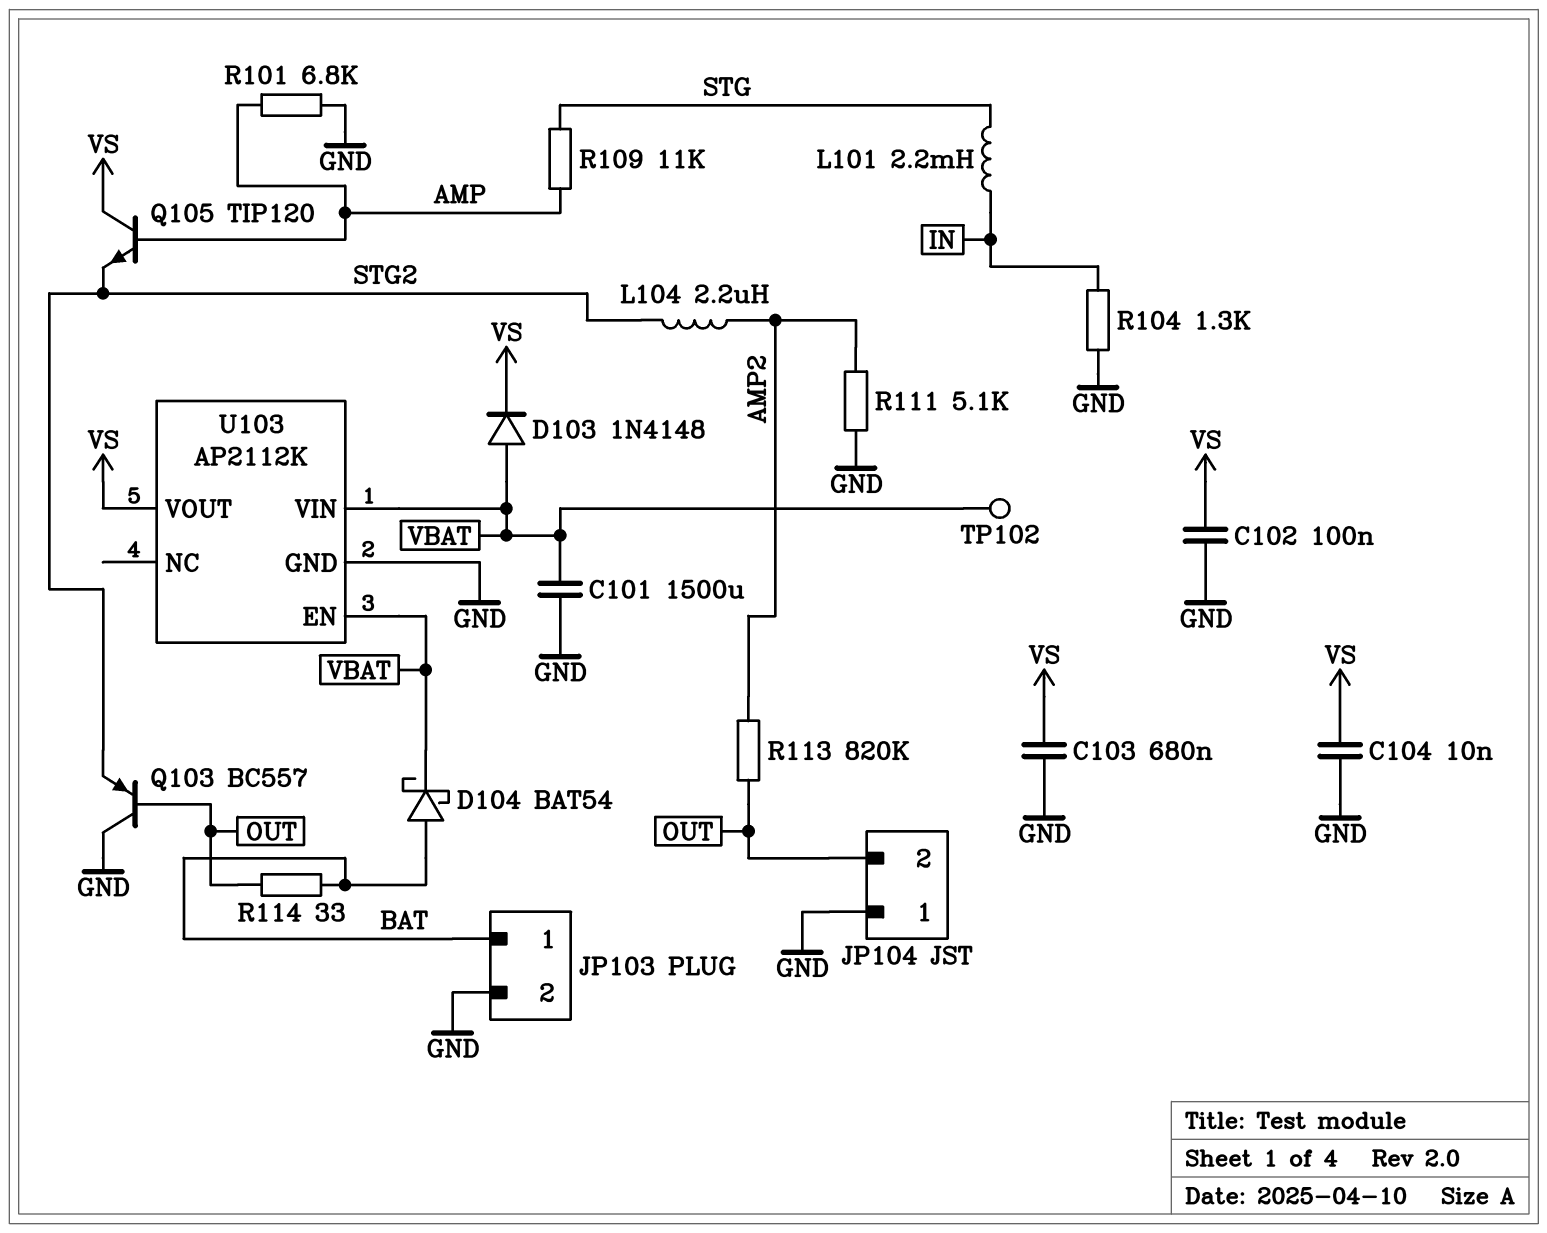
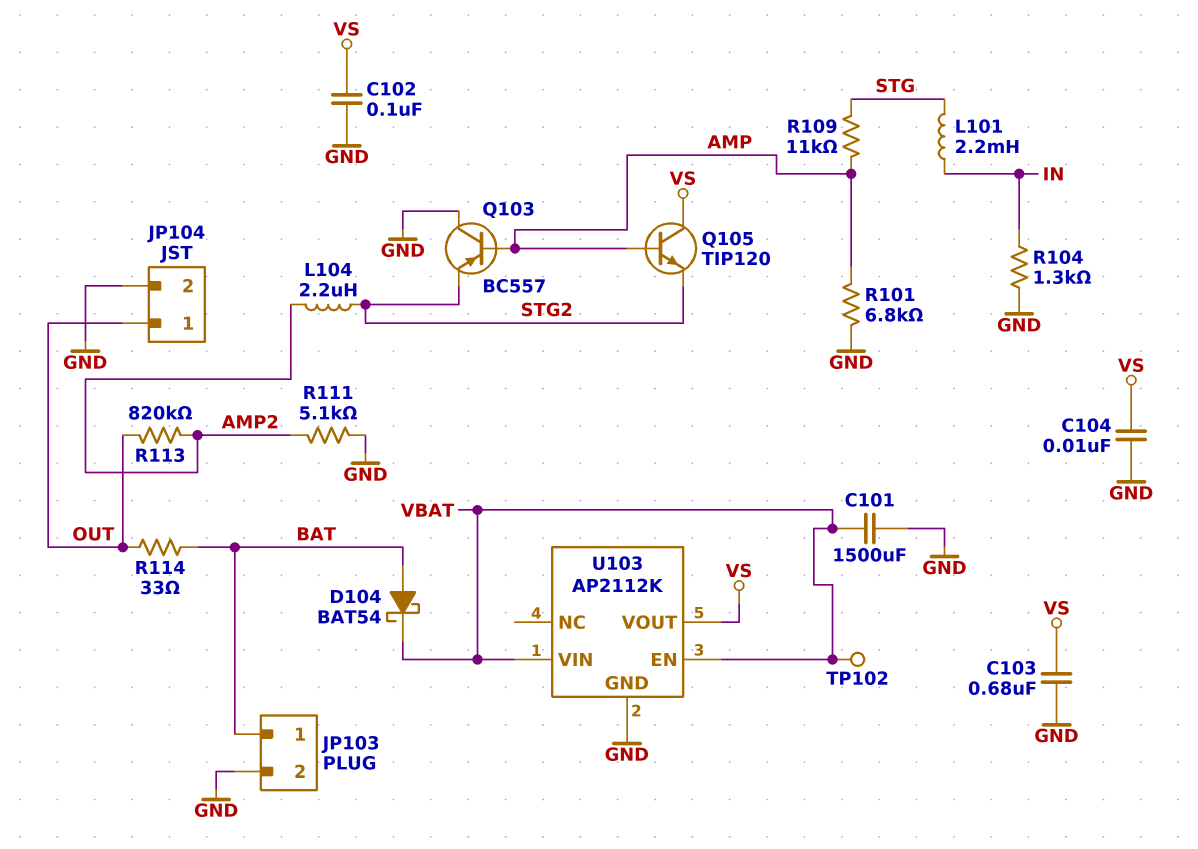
D103: diode 1N4148 (A VBAT, K VS) -> none
JP104 pin 1: GND -> OUT
JP104 pin 2: OUT -> GND
Q103: PNP BC557 (B OUT, C GND, E STG2) -> PNP BC557 (B AMP, C GND, E STG2)

